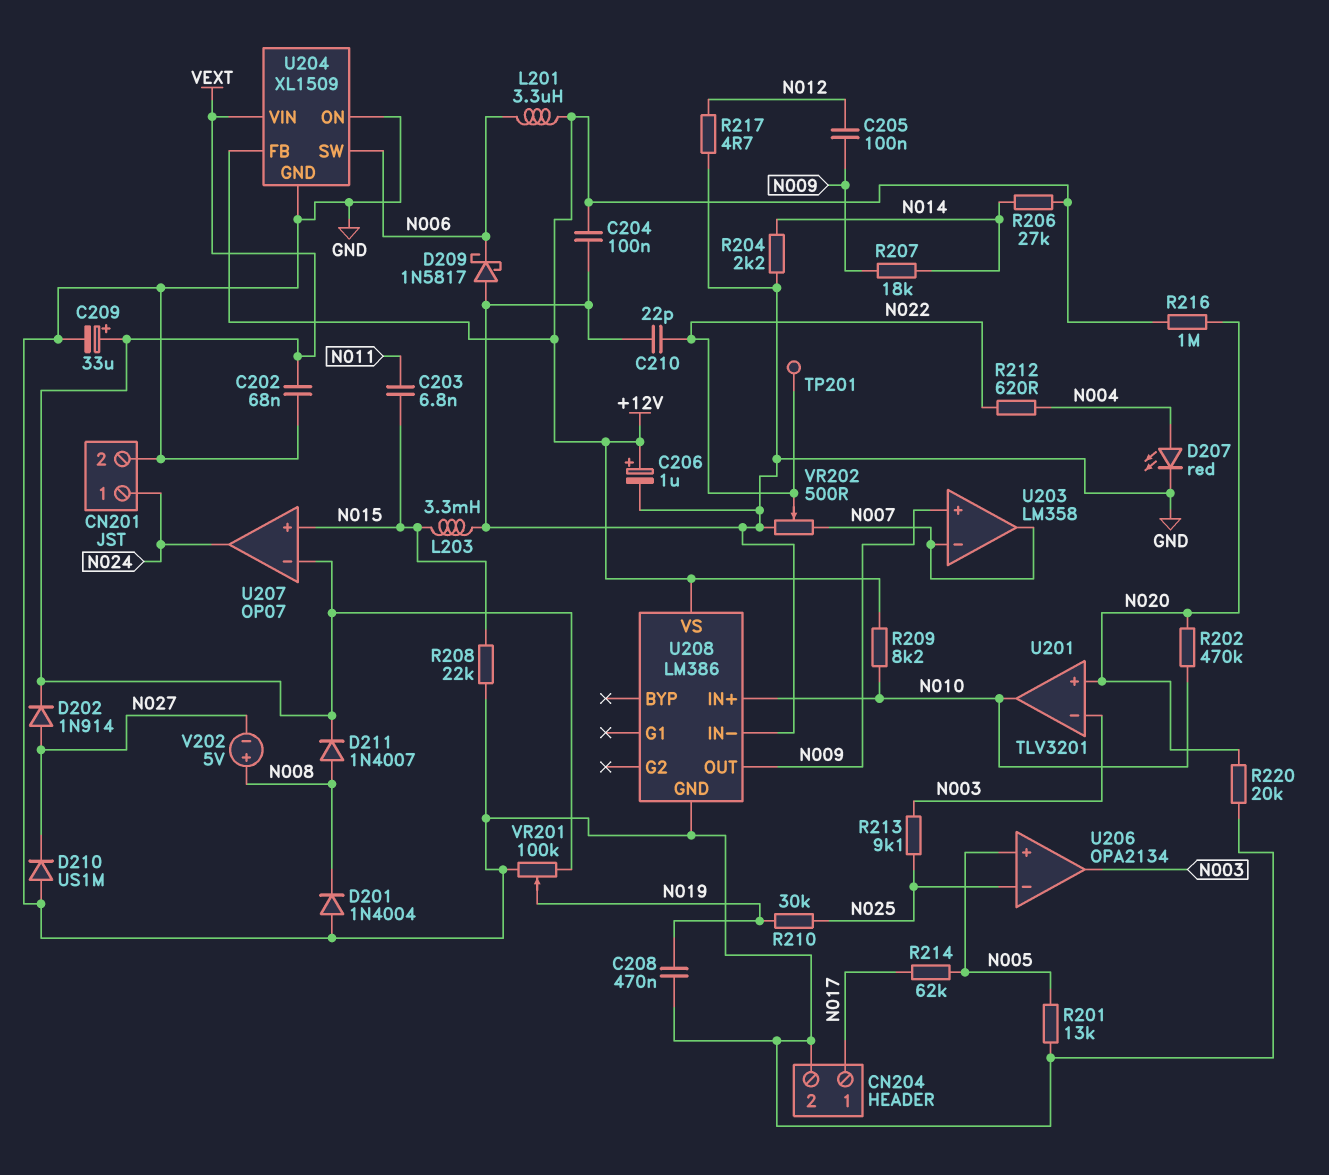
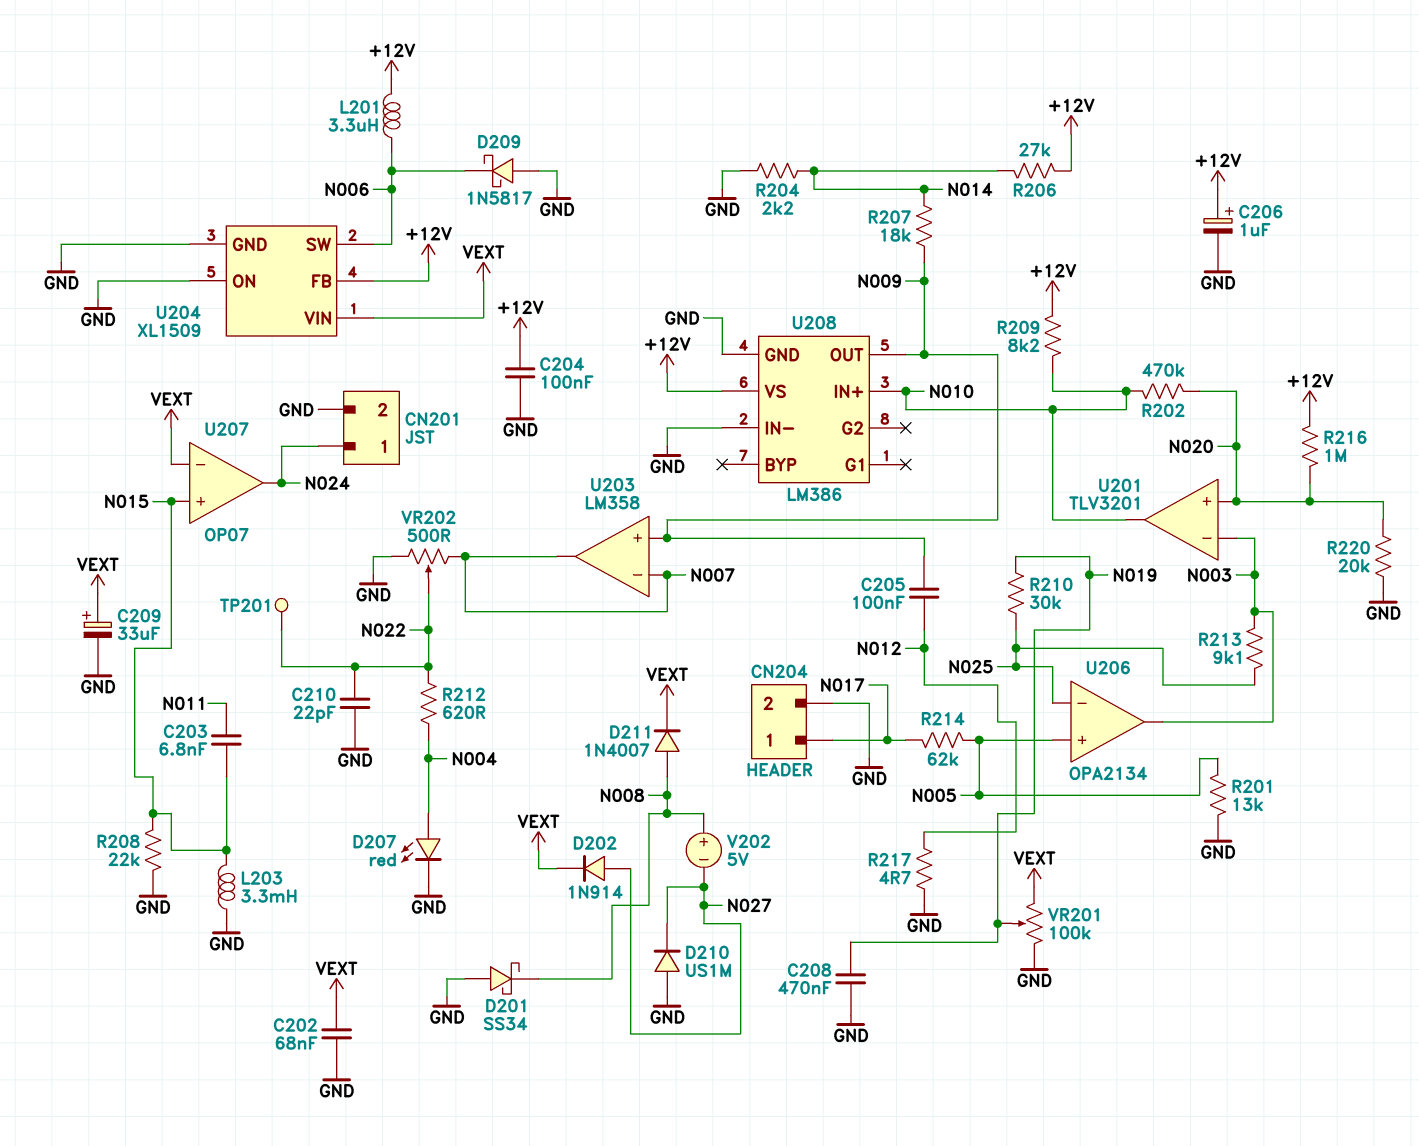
D201: diode 1N4004 (A GND, K N008) -> schottky SS34 (A GND, K N008)

